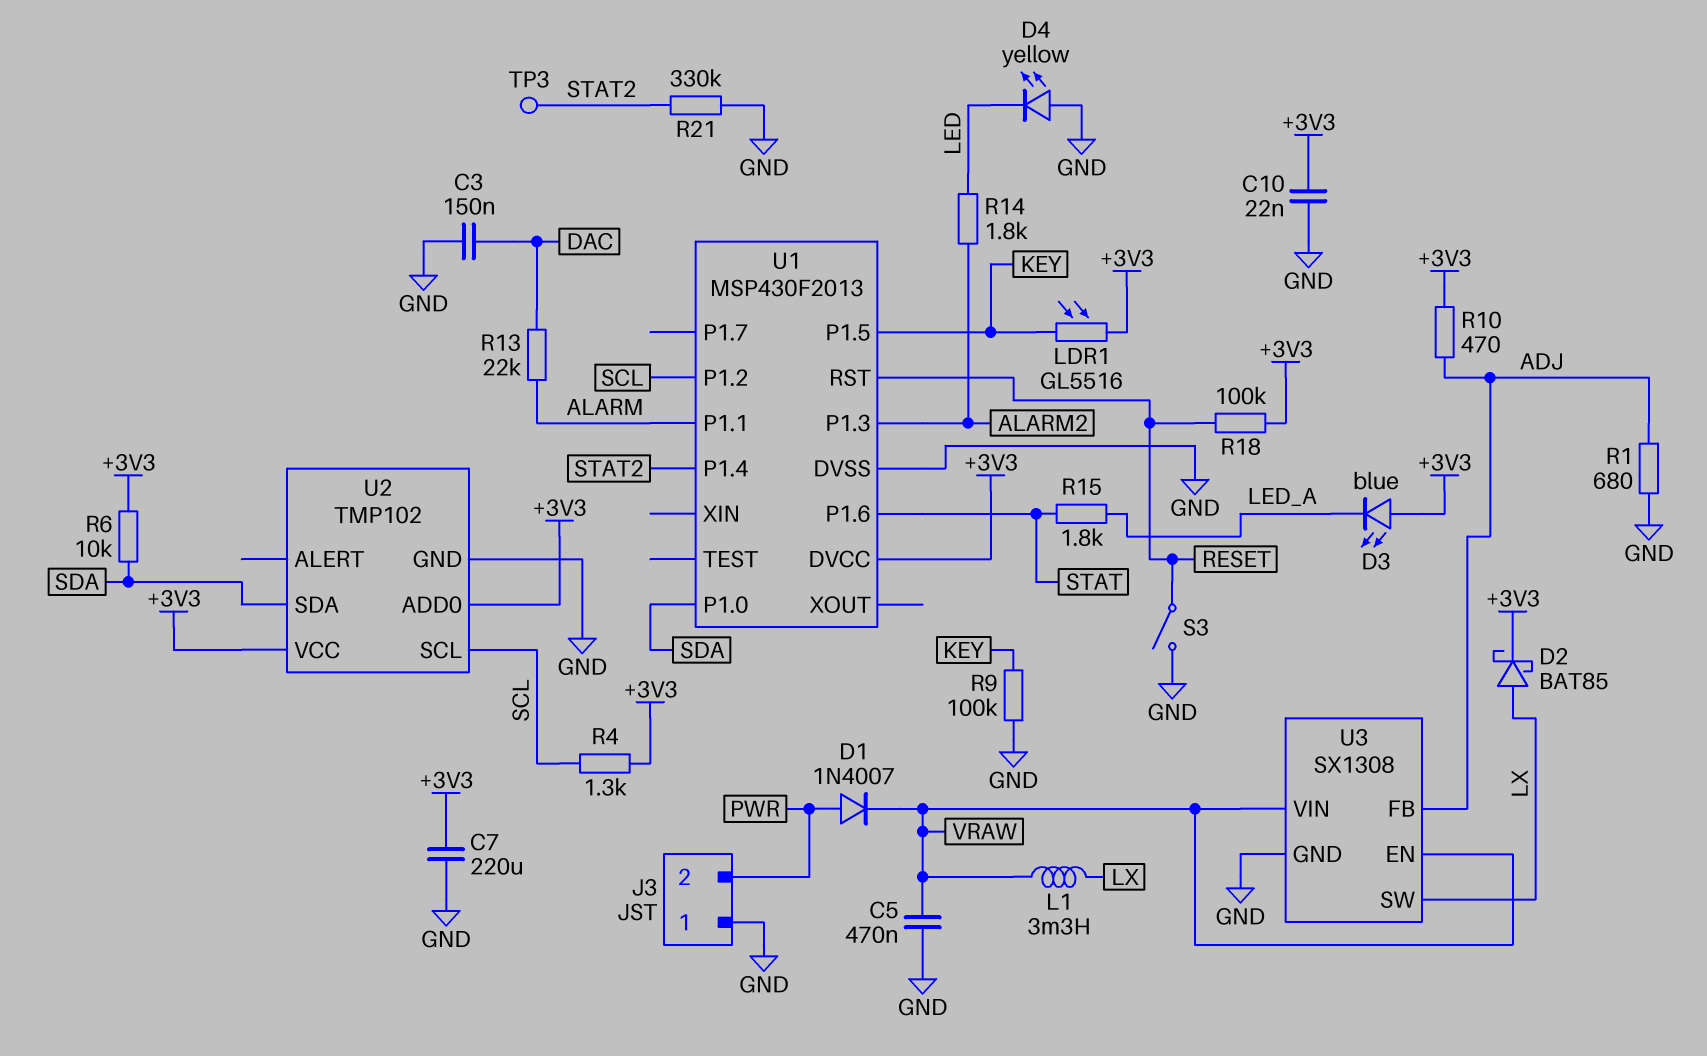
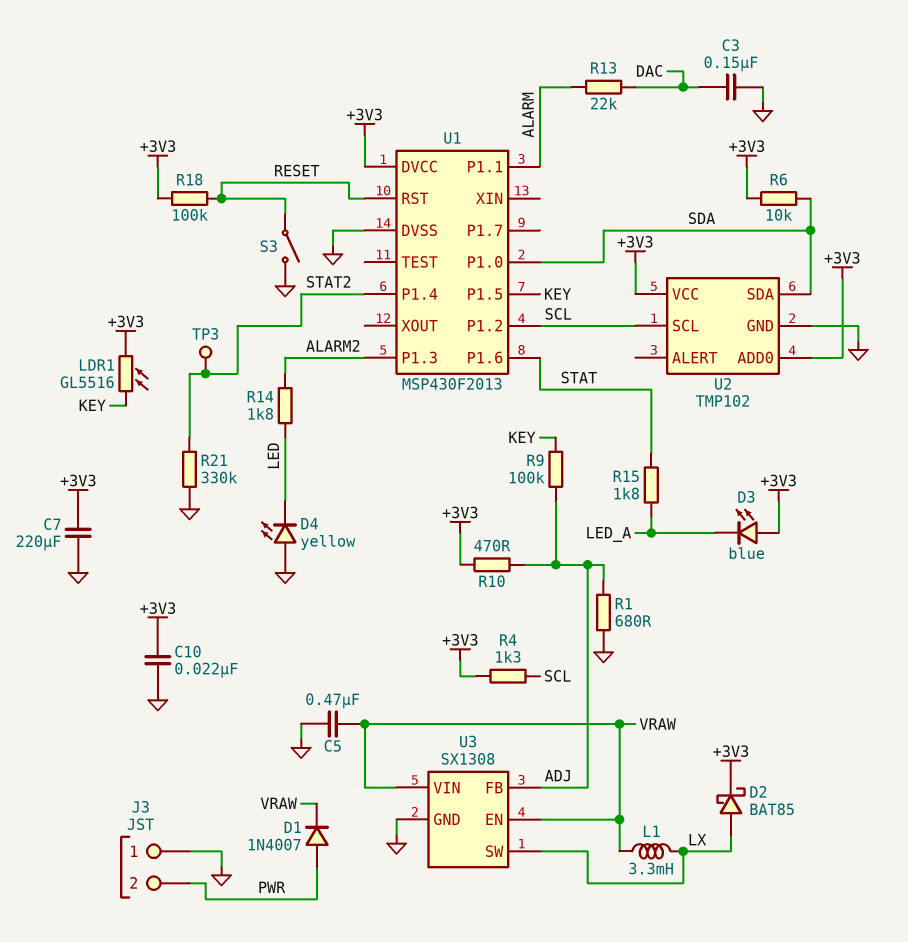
R9: 100k (GND, KEY) -> 100k (ADJ, KEY)

